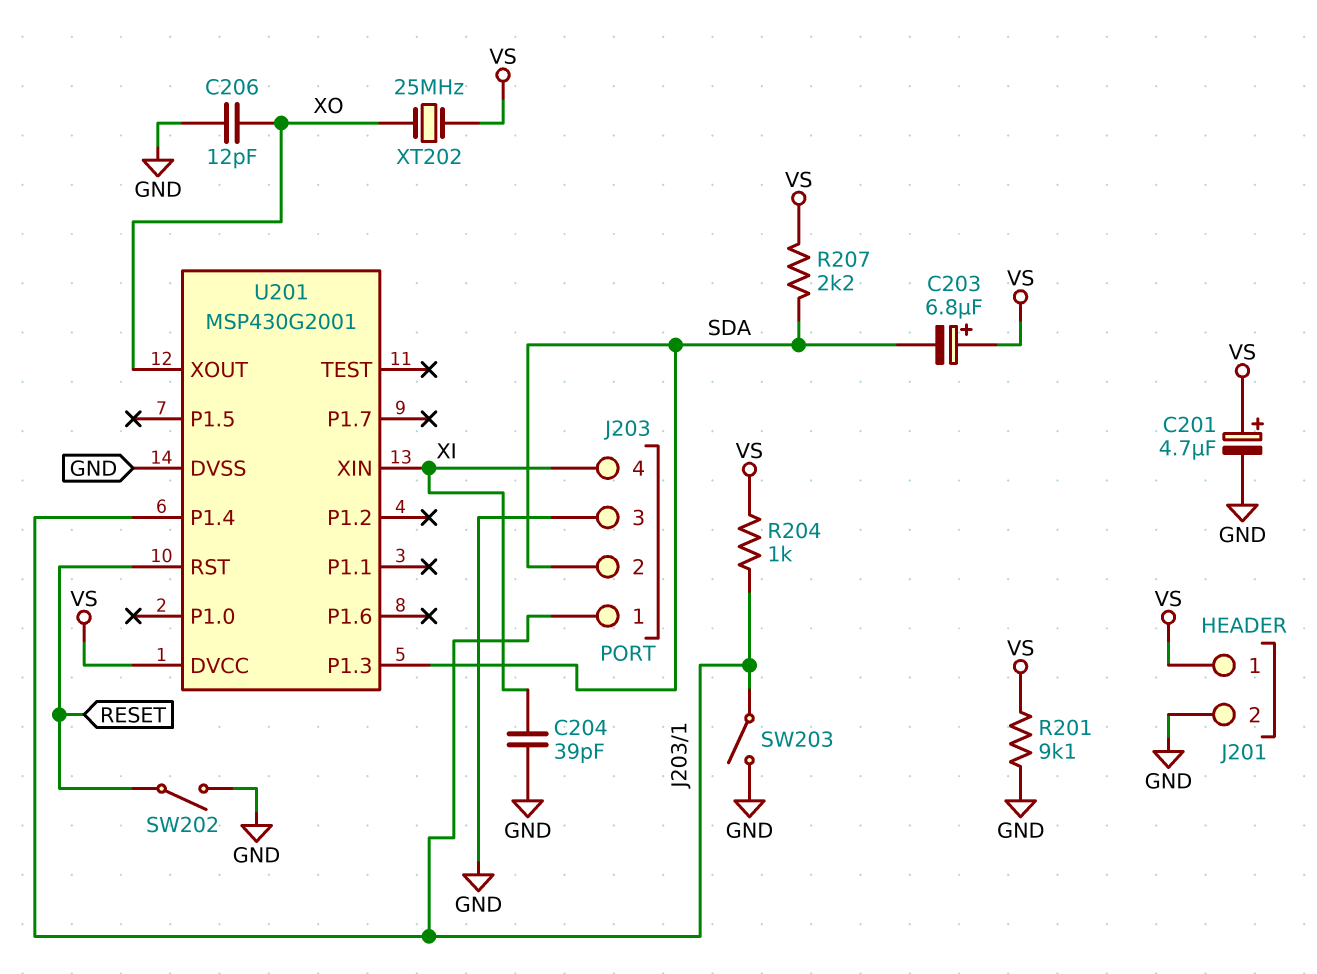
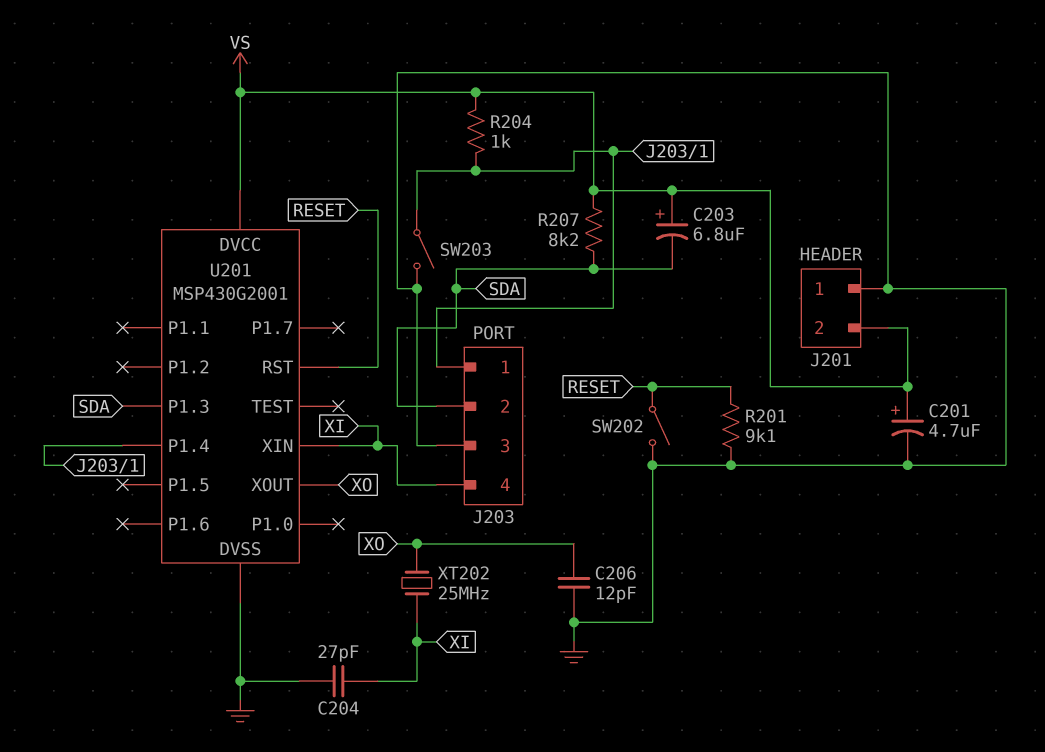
C204: 39pF (GND, XI) -> 27pF (GND, XI)
J201 pin 1: VS -> GND
J201 pin 2: GND -> VS
R201: 9.1k (GND, VS) -> 9.1k (GND, RESET)
R207: 2.2k (SDA, VS) -> 8.2k (SDA, VS)
XT202: 25MHz (VS, XO) -> 25MHz (XI, XO)

